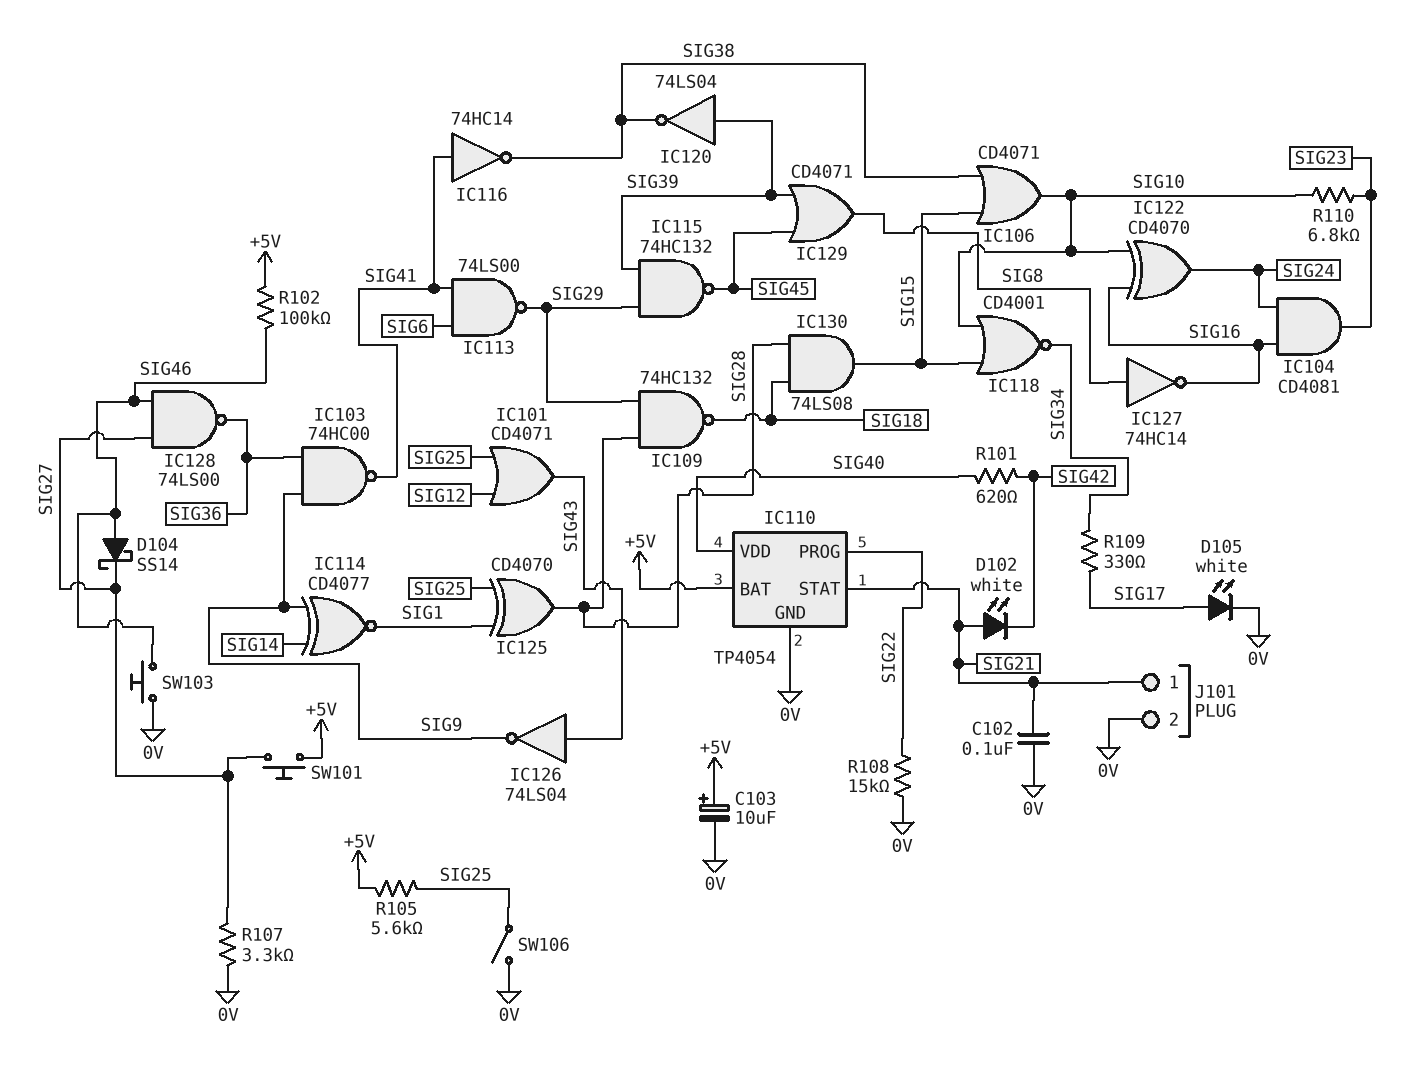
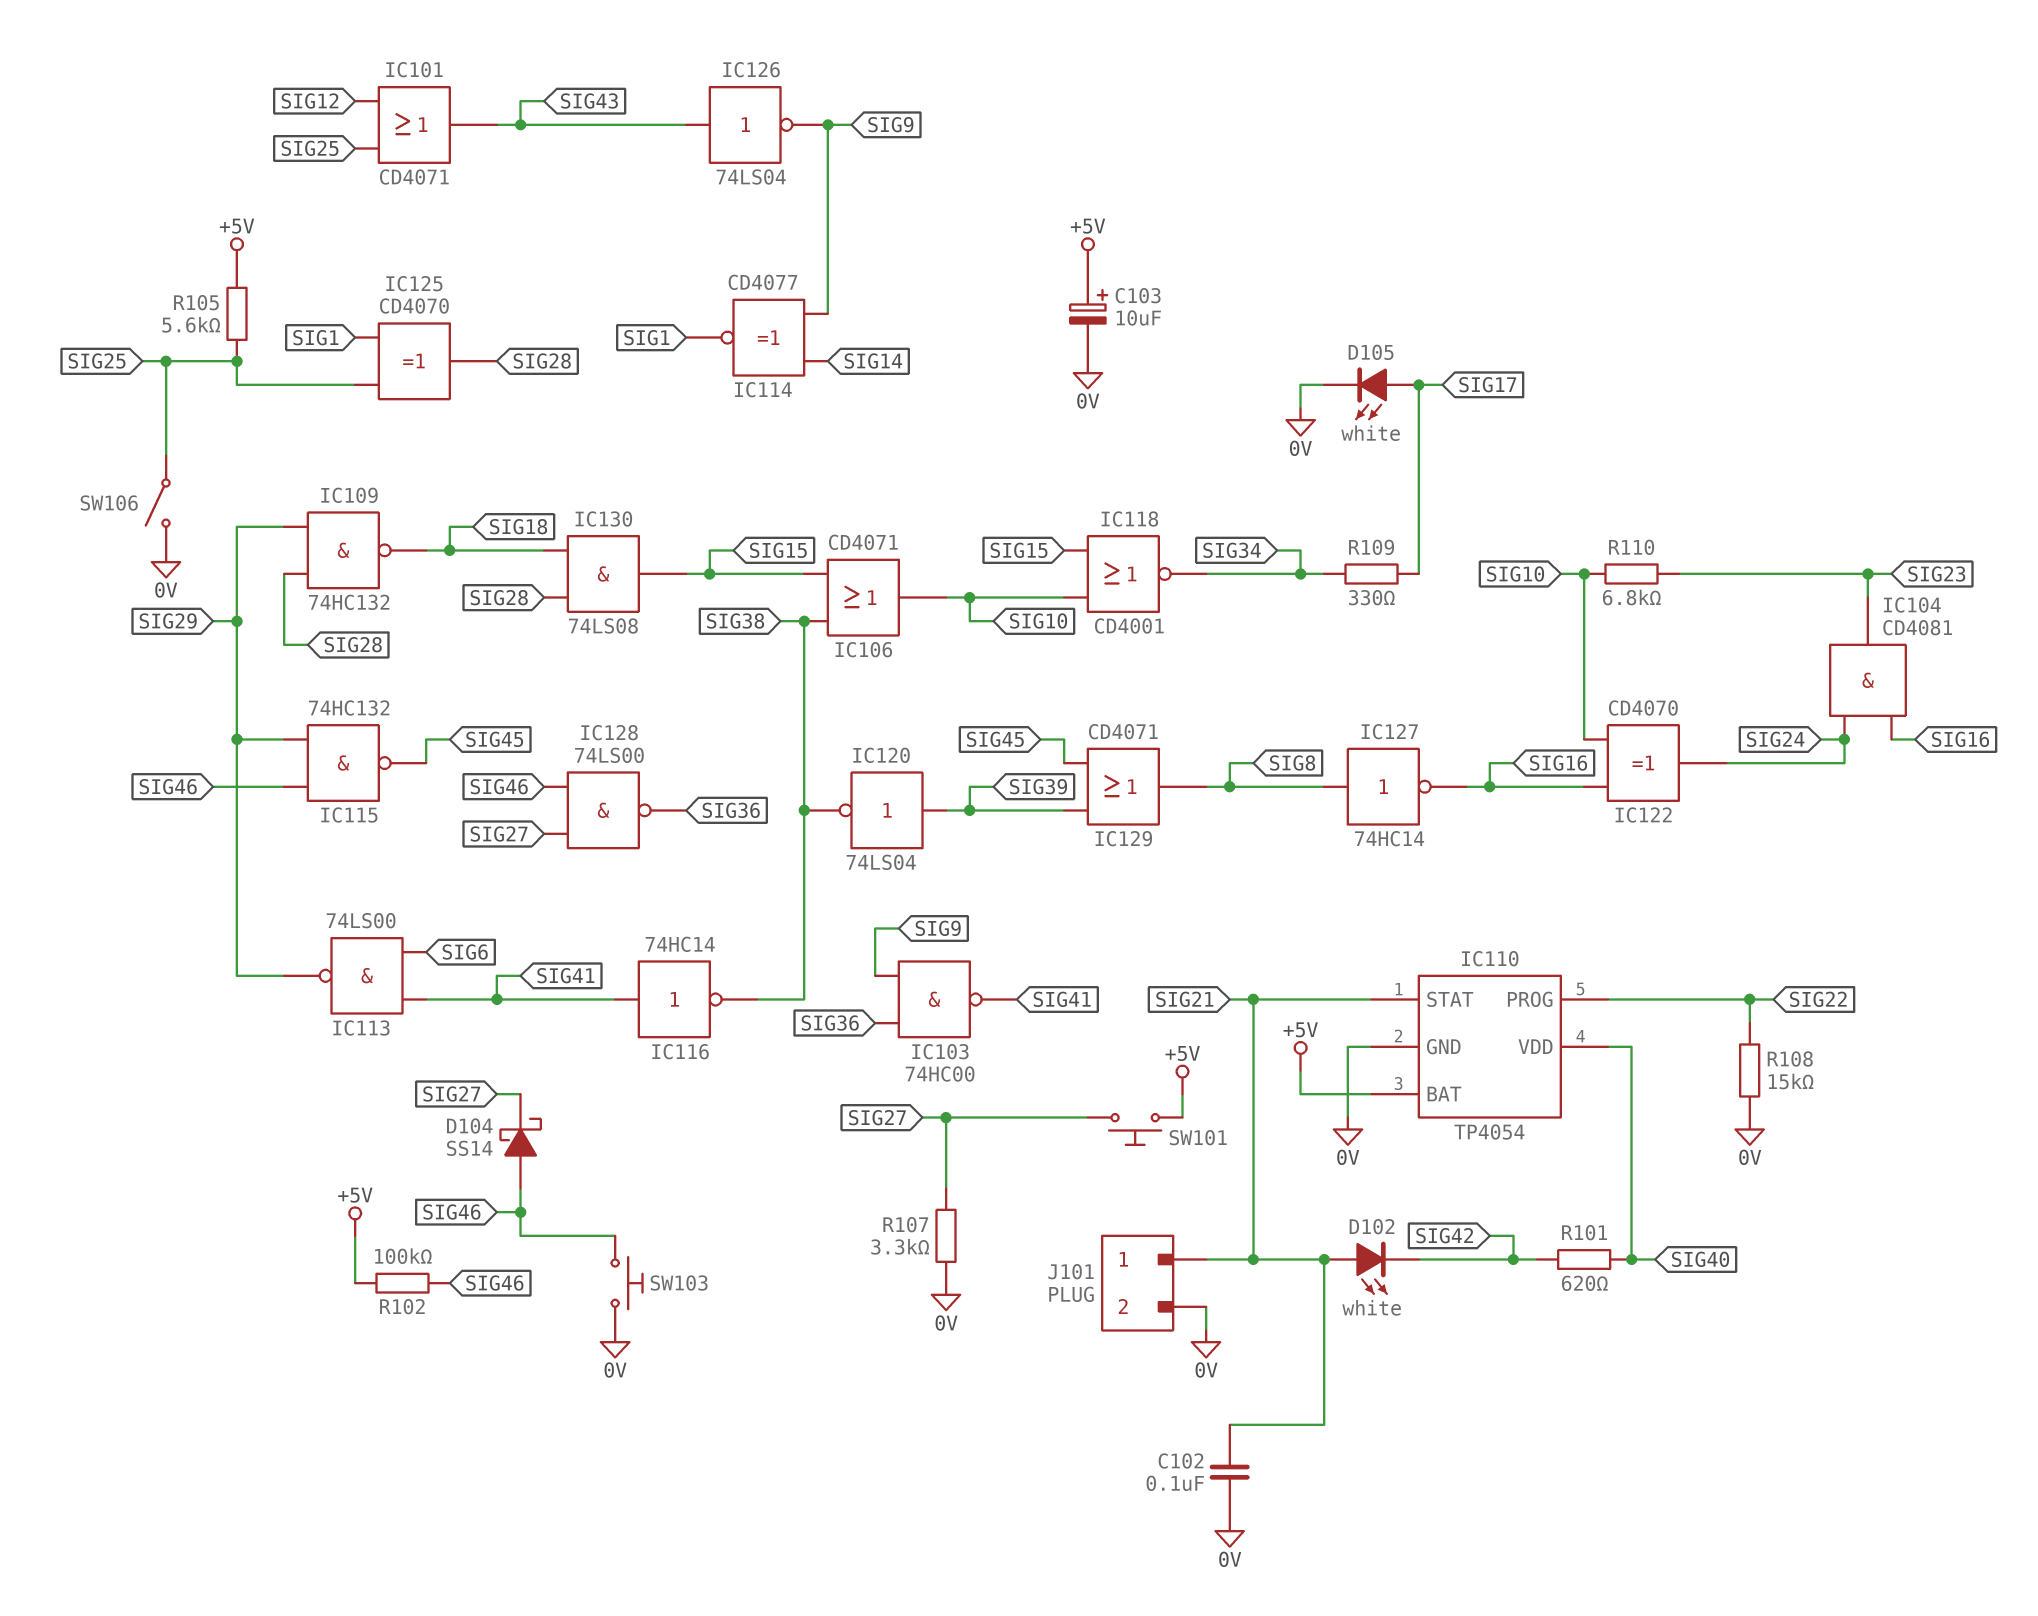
IC115: NAND 74HC132 (in SIG29, in SIG39, out SIG45) -> NAND 74HC132 (in SIG29, in SIG46, out SIG45)

